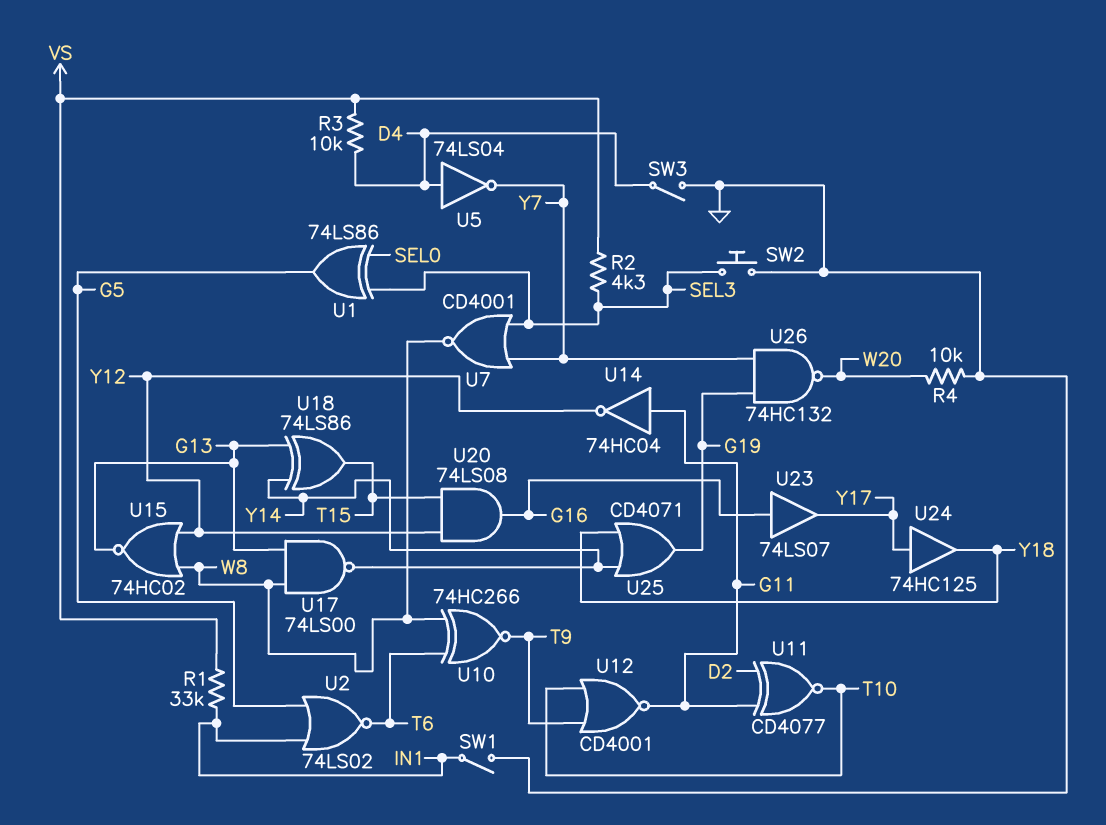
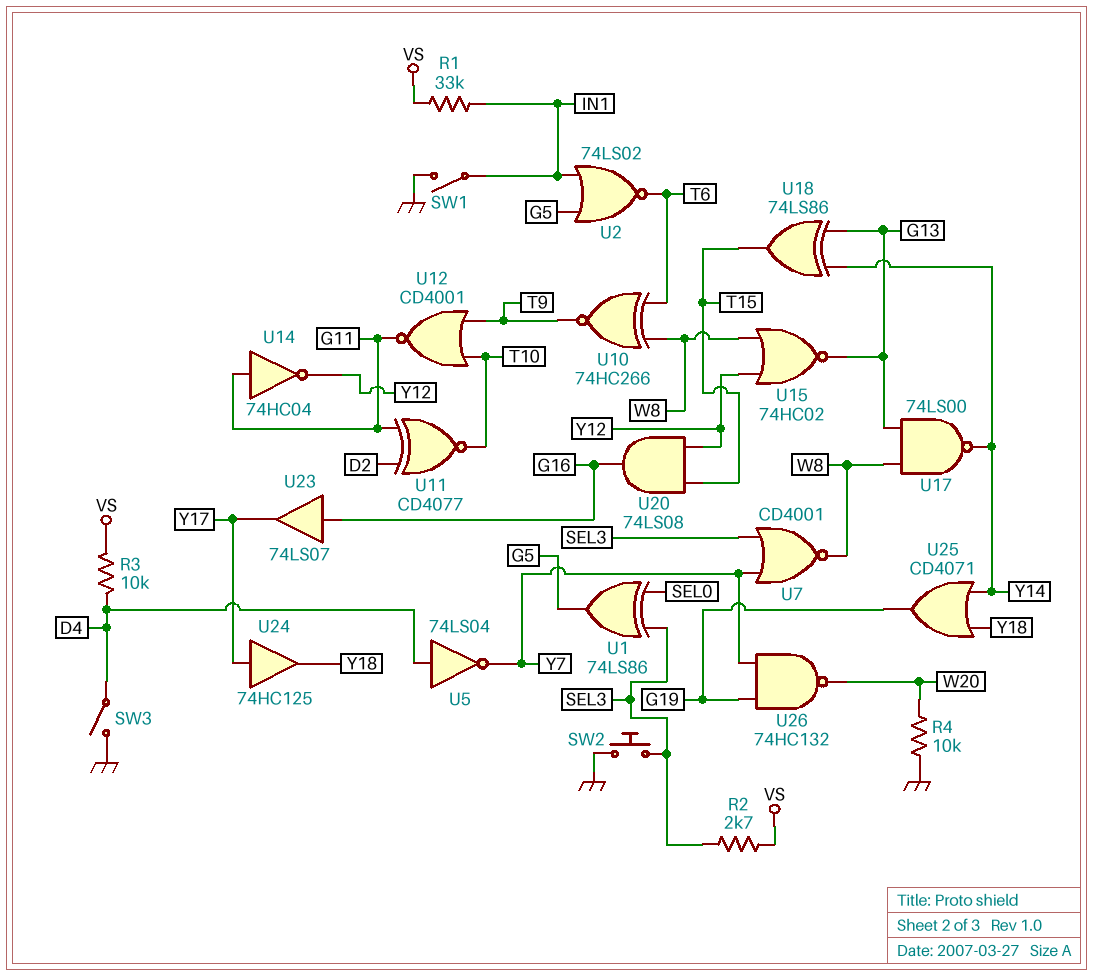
R2: 4.3k (SEL3, VS) -> 2.7k (SEL3, VS)

